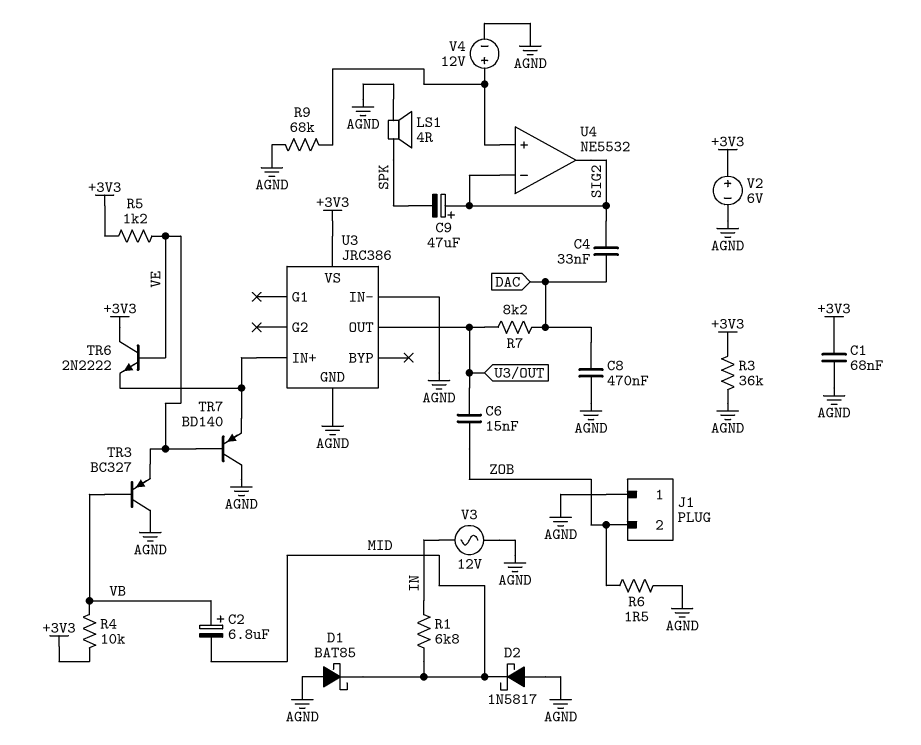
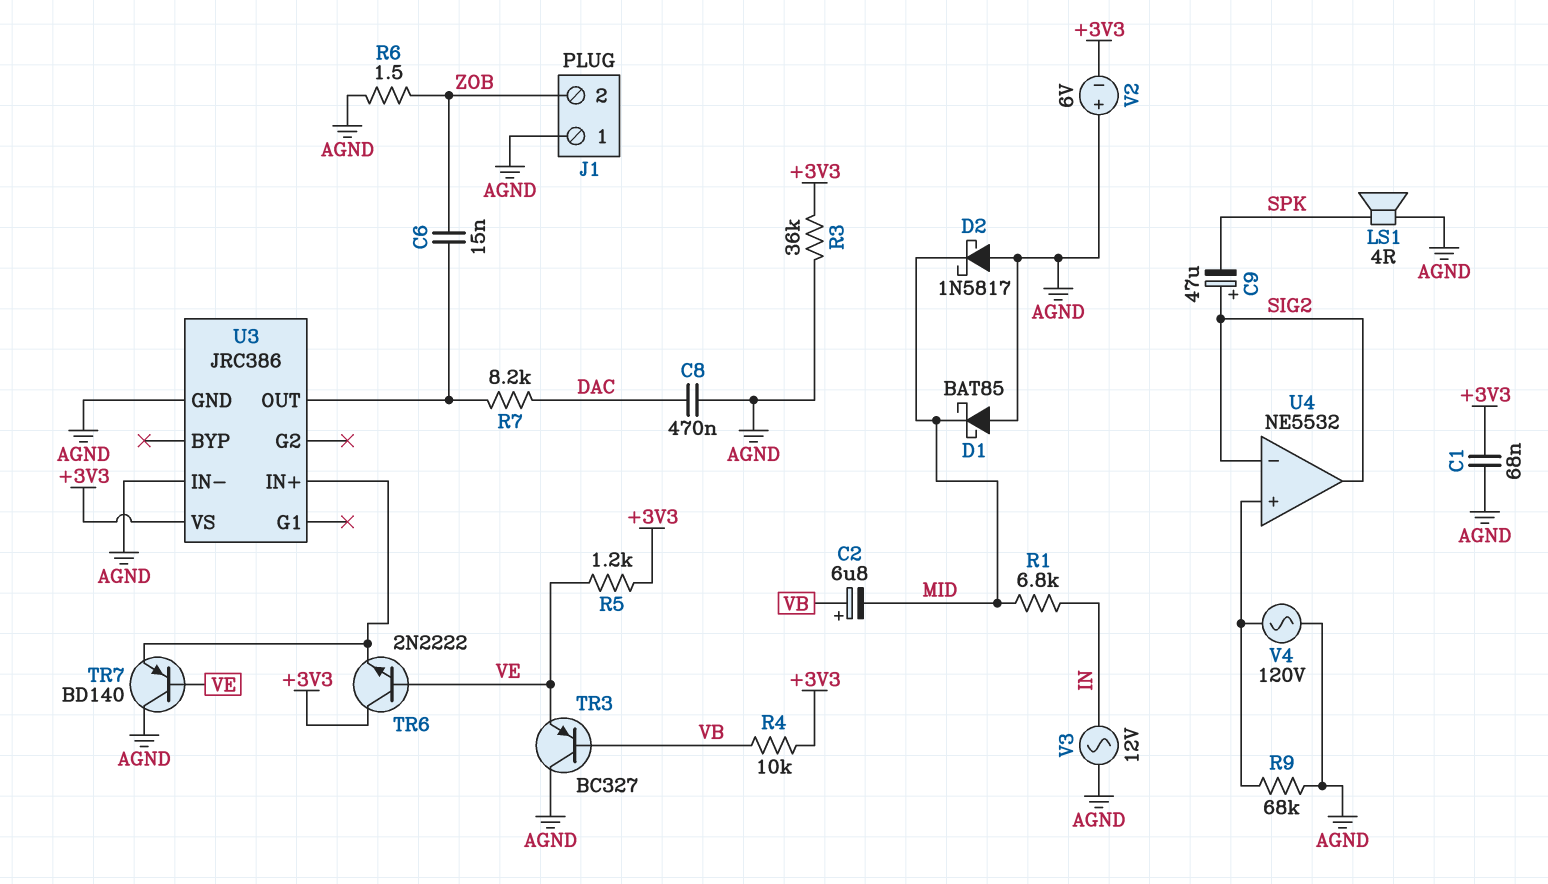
C4: 33nF (DAC, SIG2) -> none
V2: 6V (plus +3V3, minus AGND) -> 6V (plus AGND, minus +3V3)
V4: 12V (plus U4/in+, minus AGND) -> AC 120V (AGND, U4/in+)

